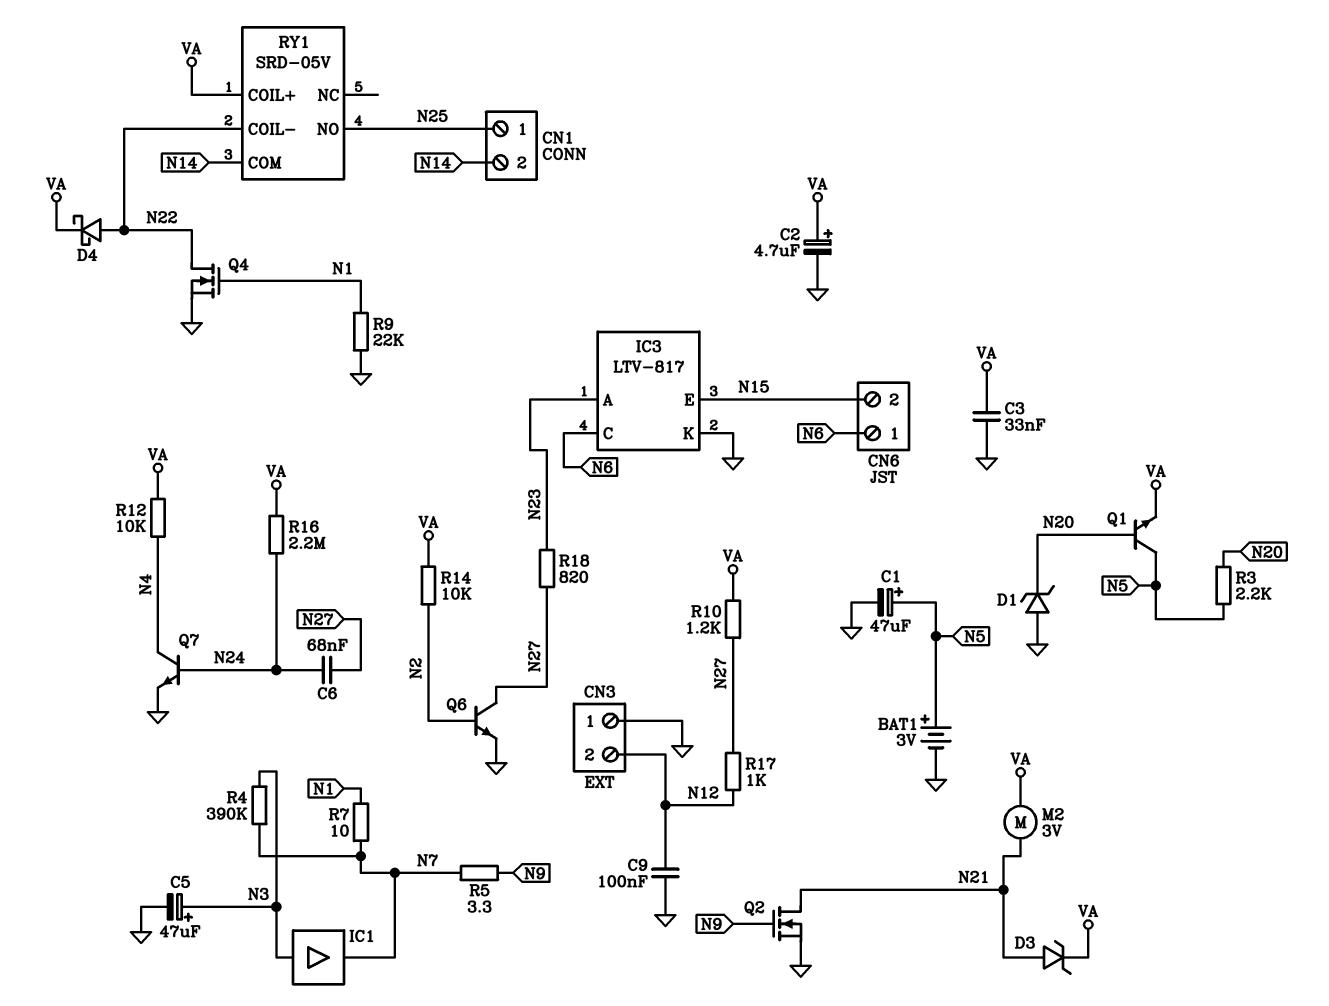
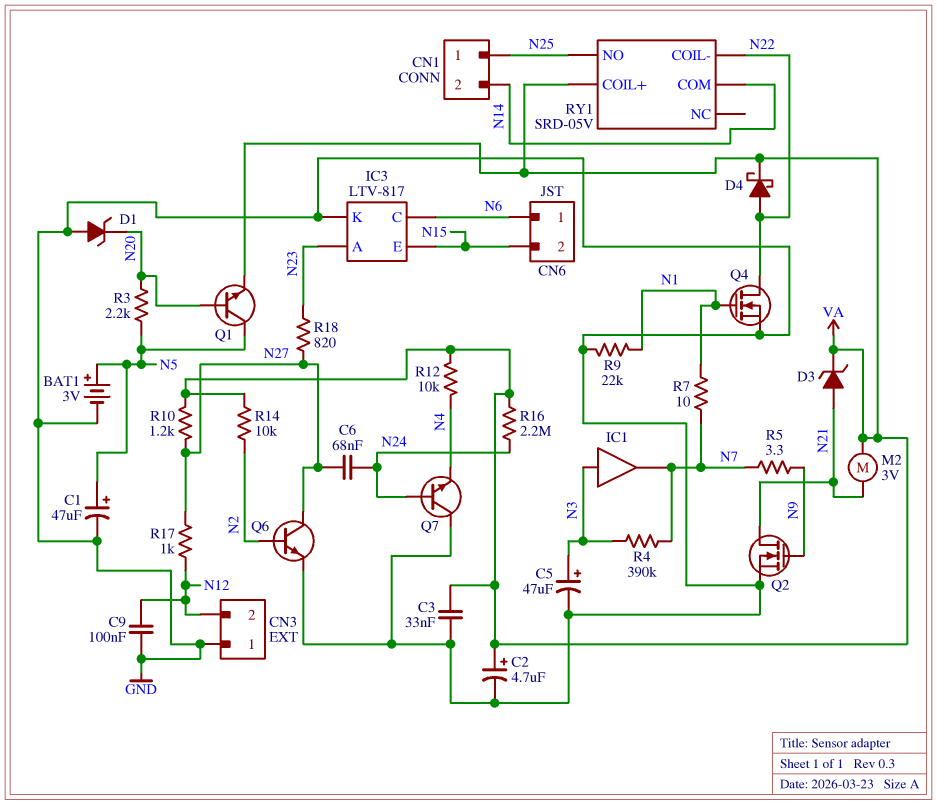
Q7: NPN (B N24, C N4, E GND) -> NPN (B N24, C GND, E N4)

